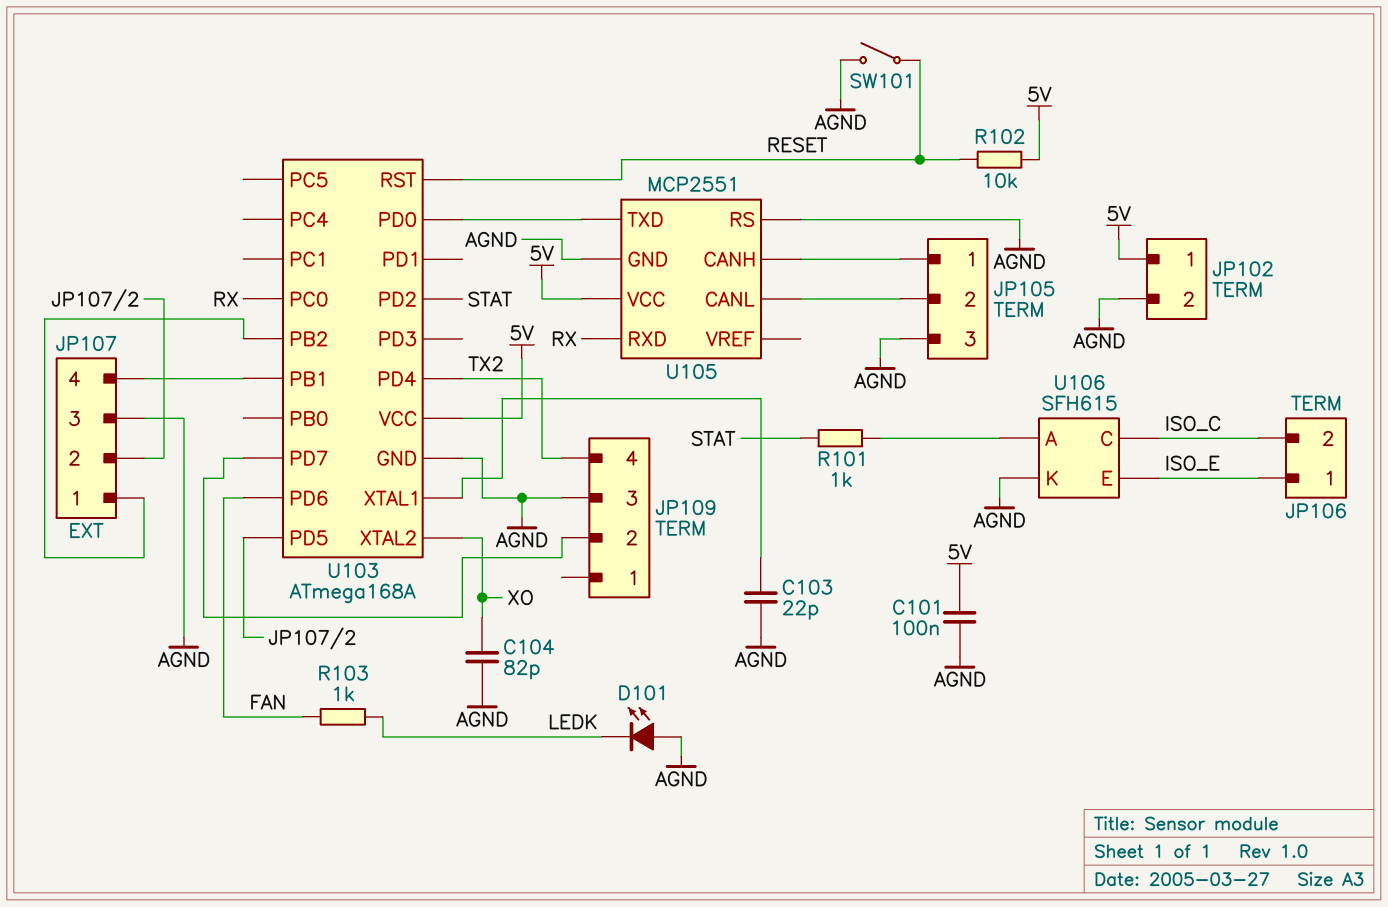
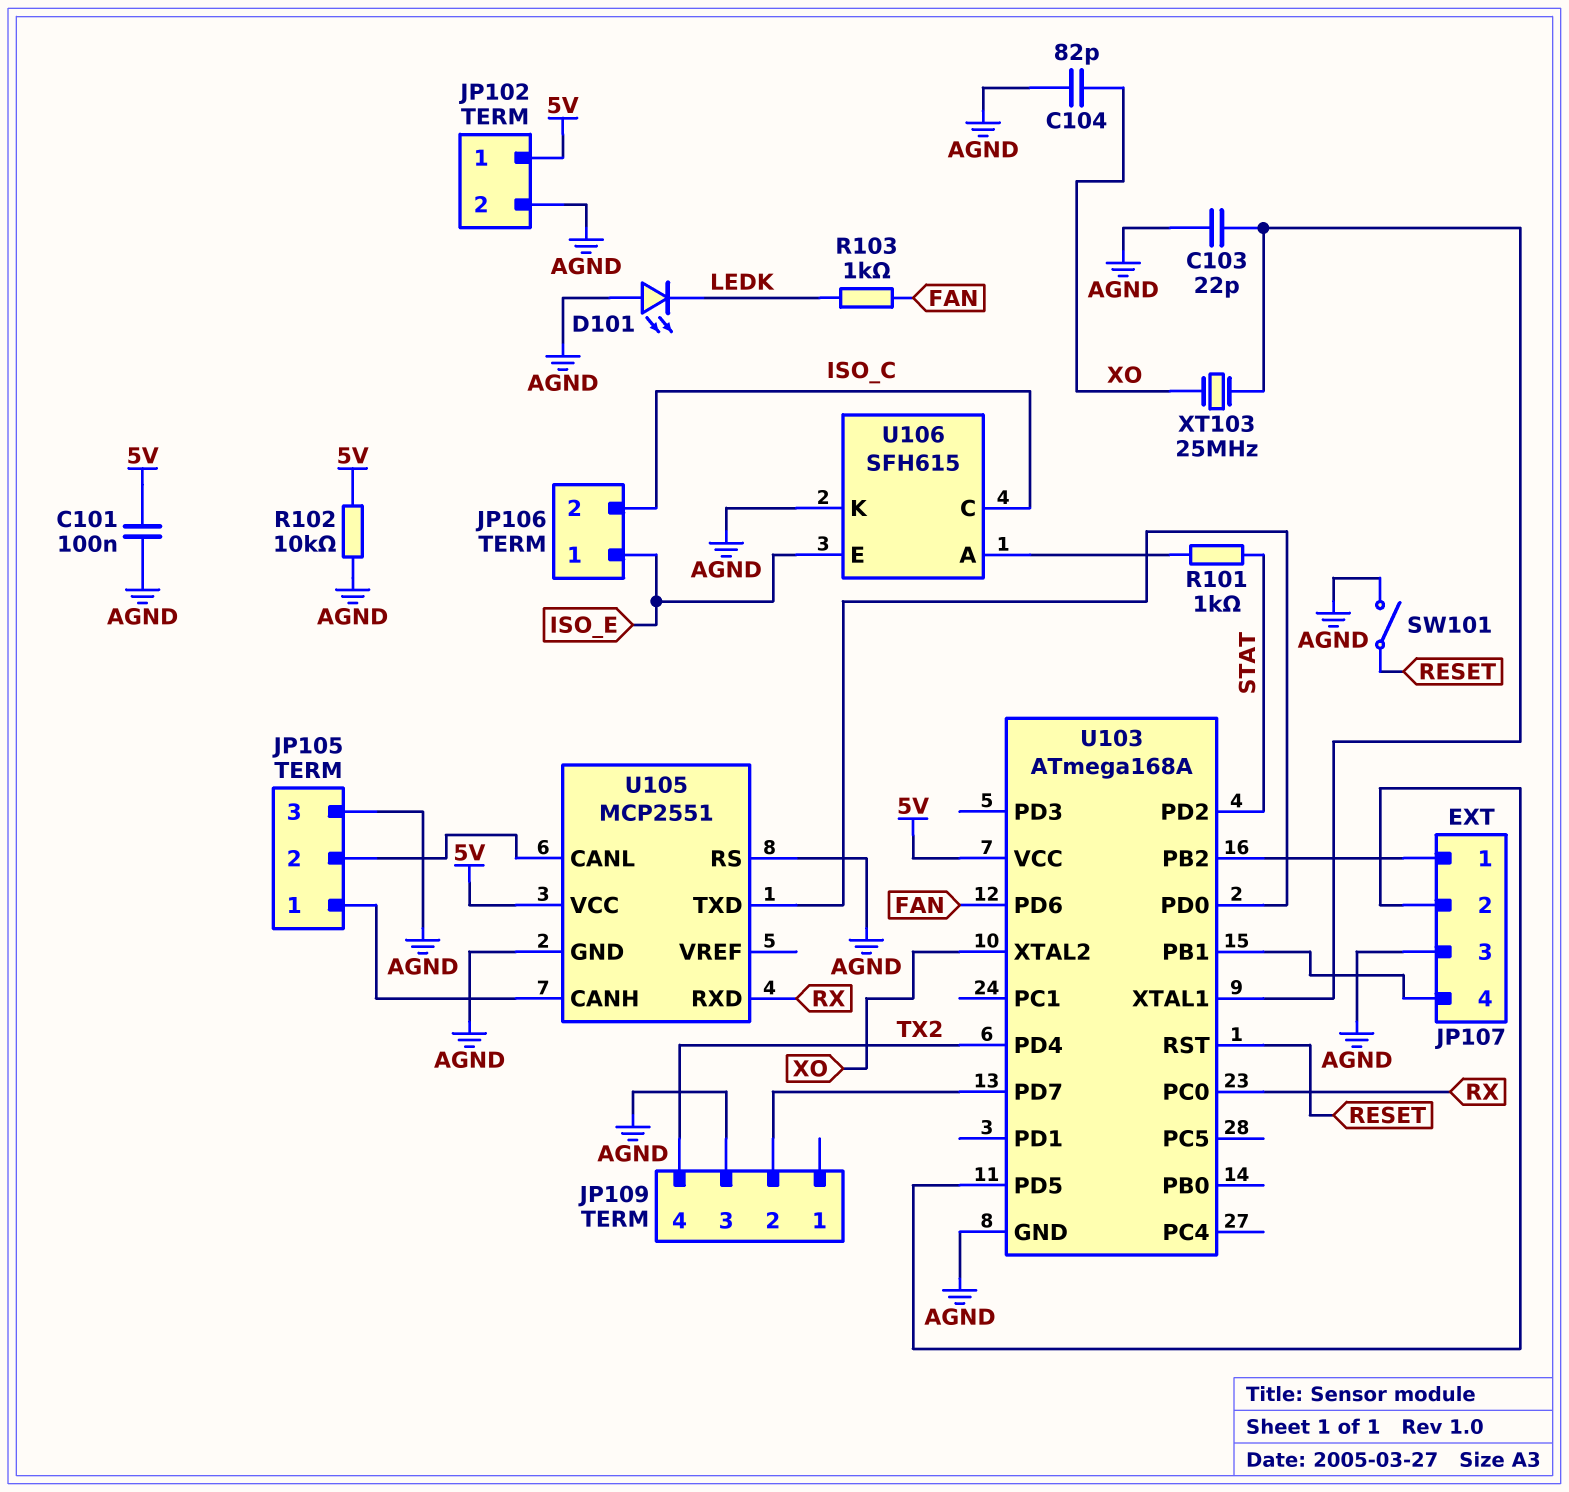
R102: 10k (5V, RESET) -> 10k (5V, AGND)
XT103: none -> 25MHz (U103/XTAL1, XO)

